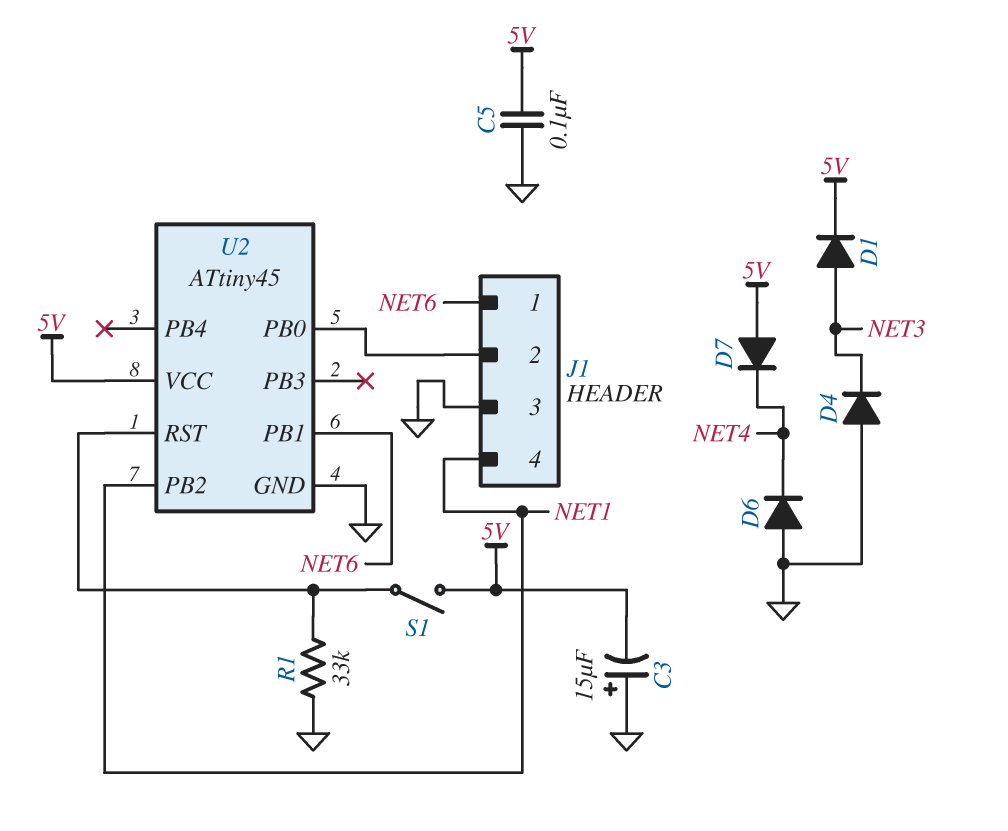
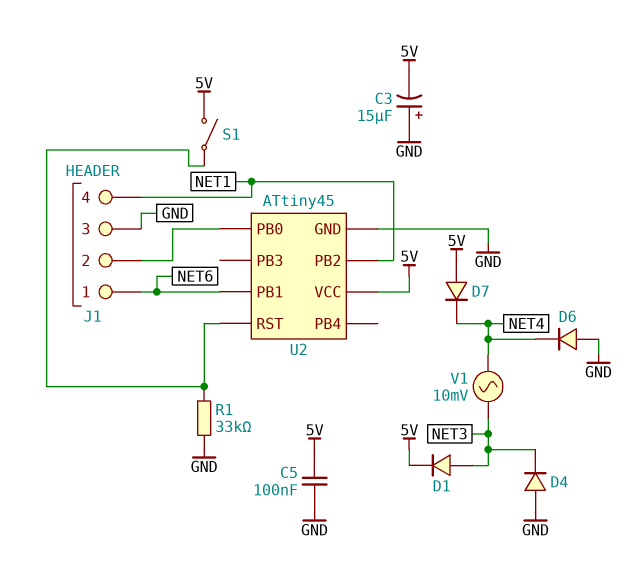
V1: none -> AC 10mV (NET3, NET4)

